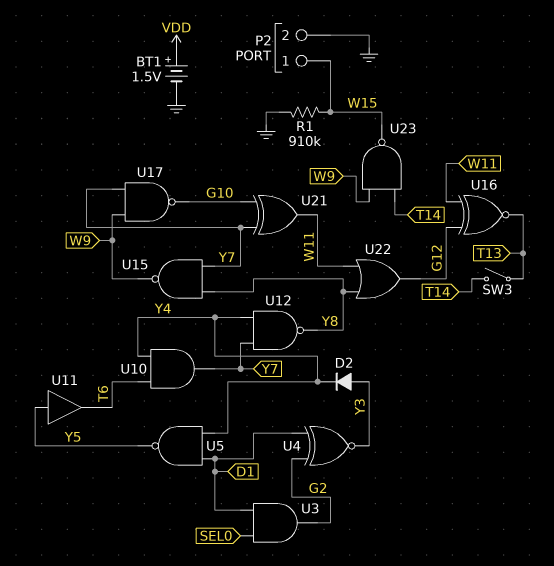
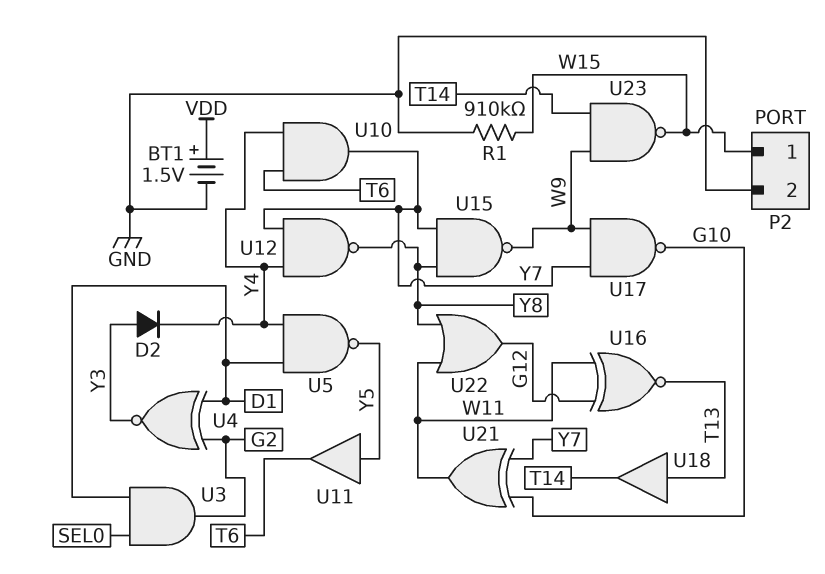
SW3: switch (T13, T14) -> none
U18: none -> buffer (in T13, out T14)

